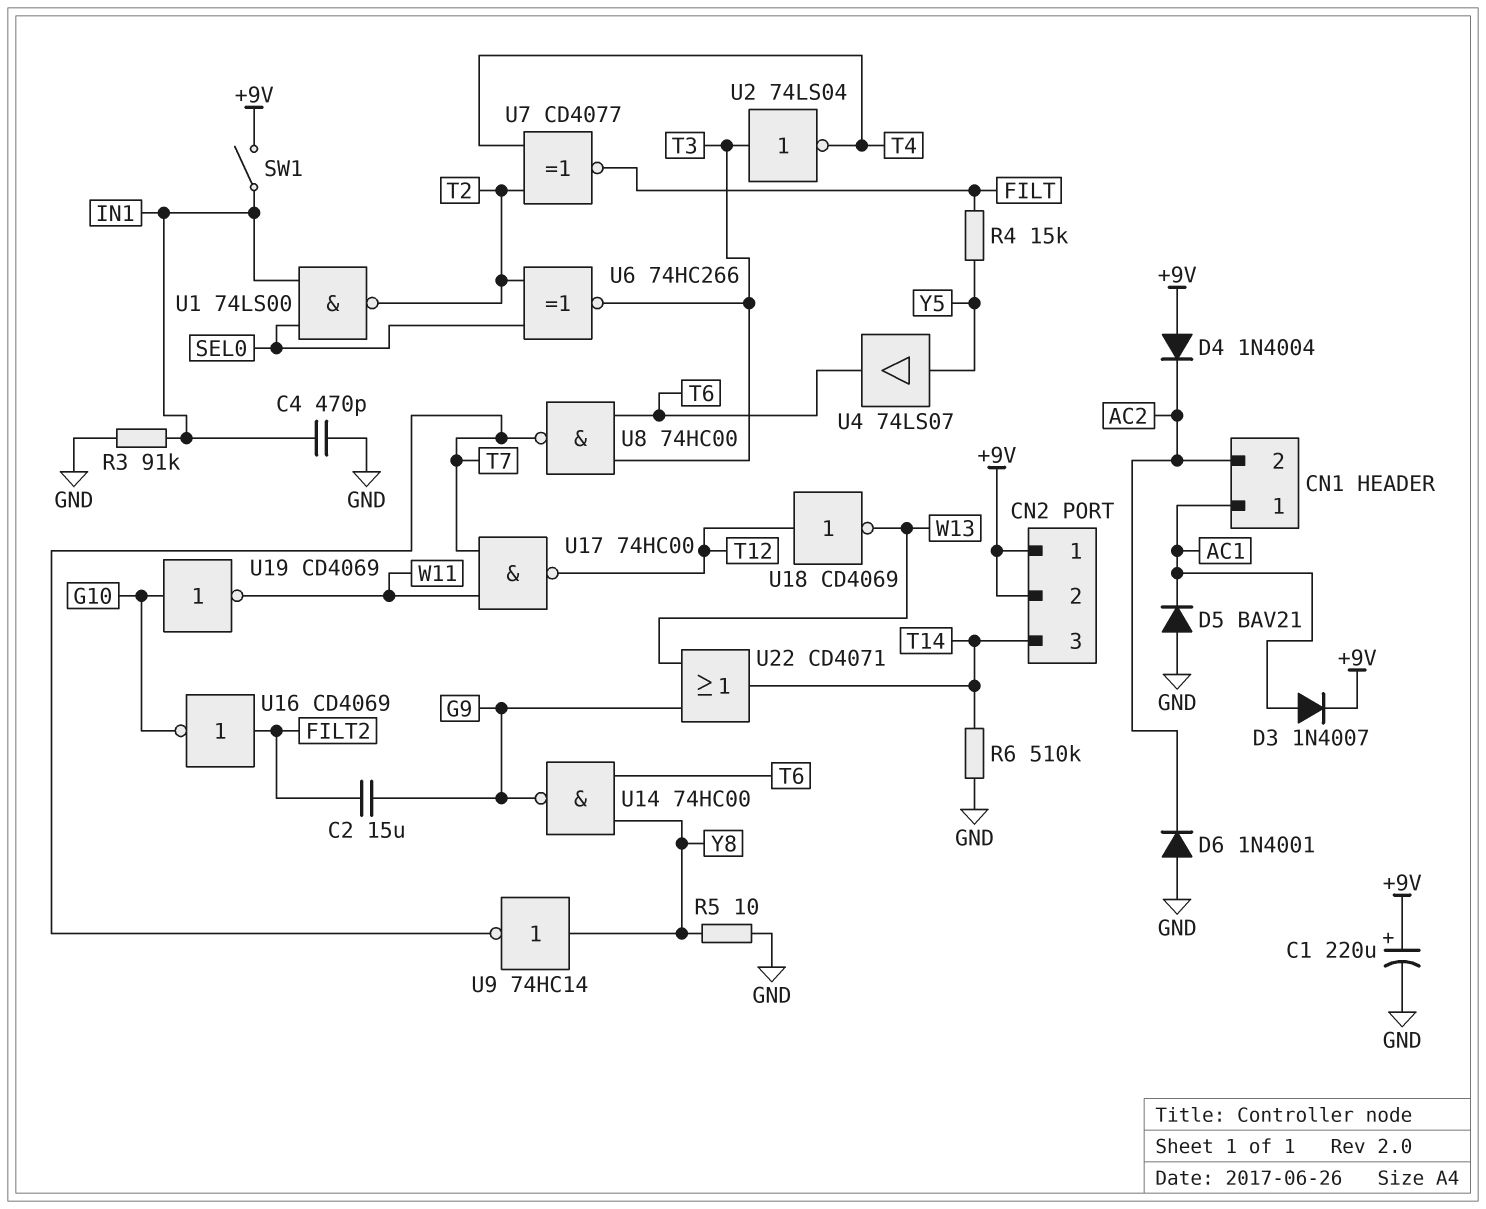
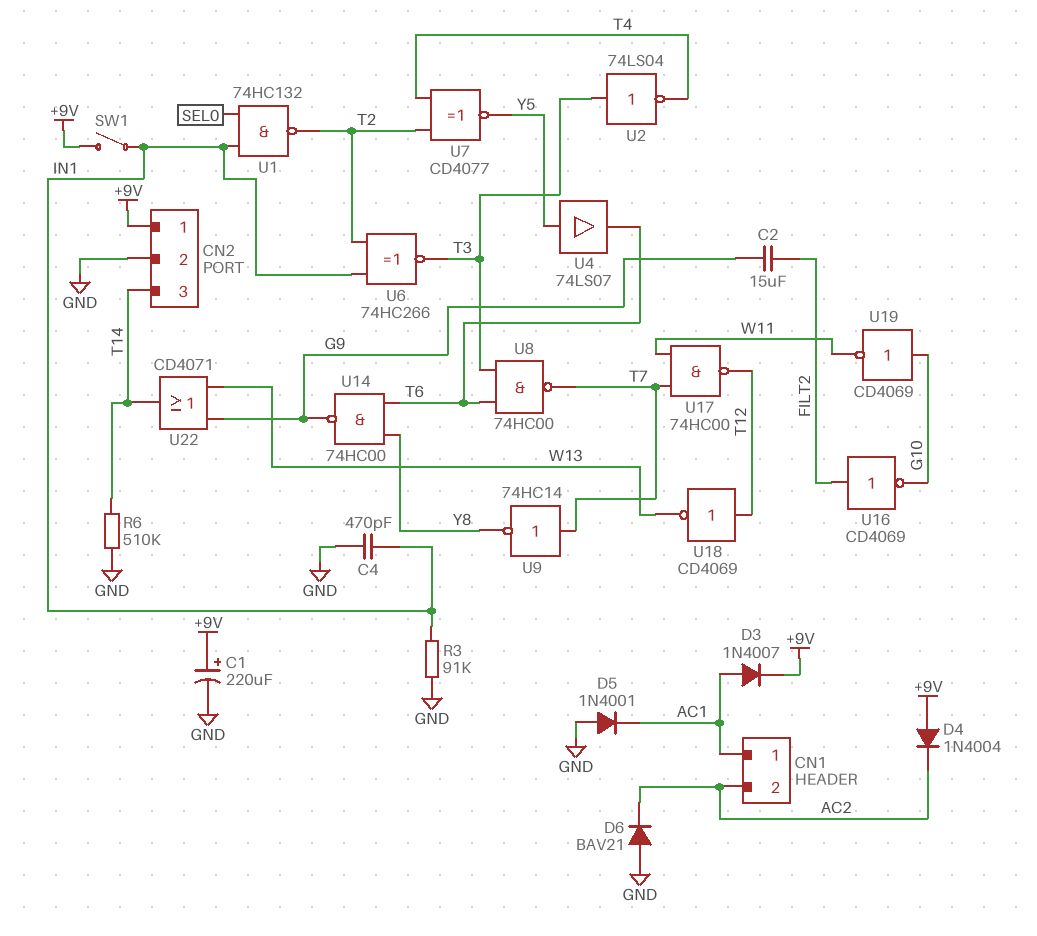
CN2 pin 2: +9V -> GND
D5: diode BAV21 (A GND, K AC1) -> diode 1N4001 (A GND, K AC1)
D6: diode 1N4001 (A GND, K AC2) -> diode BAV21 (A GND, K AC2)
R4: 15k (FILT, Y5) -> none
R5: 10 (GND, Y8) -> none
U1: NAND 74LS00 (in IN1, in SEL0, out T2) -> NAND 74HC132 (in IN1, in SEL0, out T2)
U6: XNOR 74HC266 (in SEL0, in T2, out T3) -> XNOR 74HC266 (in IN1, in T2, out T3)
U7: XNOR CD4077 (in T2, in T4, out FILT) -> XNOR CD4077 (in T2, in T4, out Y5)
U9: NOT 74HC14 (in Y8, out T7) -> NOT 74HC14 (in T7, out Y8)

